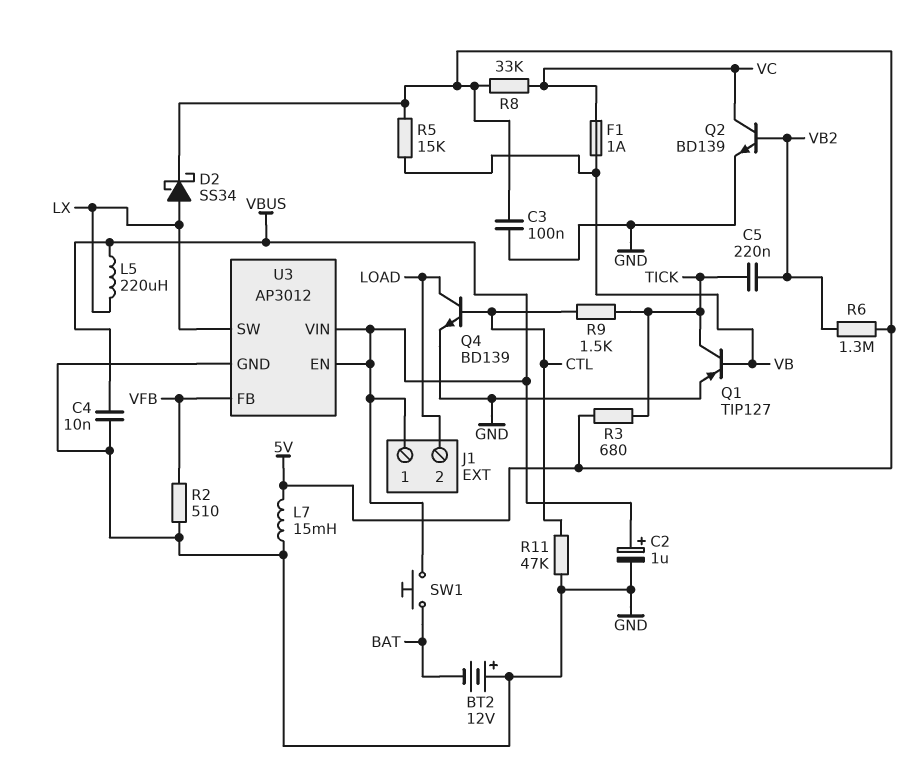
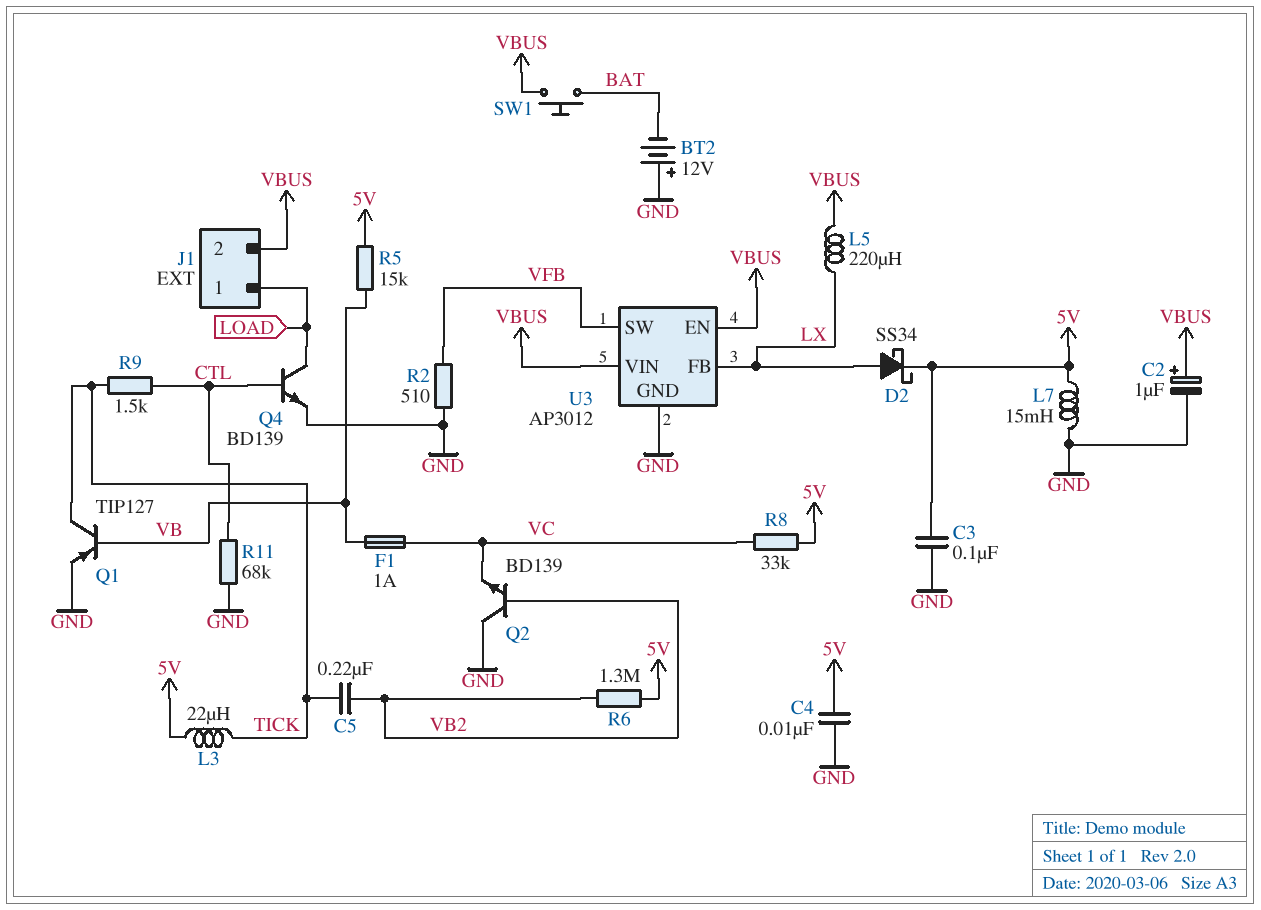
C4: 10nF (GND, VBUS) -> 10nF (5V, GND)
J1 pin 1: VBUS -> LOAD
J1 pin 2: LOAD -> VBUS
L3: none -> 22uH (5V, TICK)
Q2: NPN BD139 (B VB2, C VC, E GND) -> NPN BD139 (B VB2, C GND, E VC)
R3: 680 (5V, TICK) -> none
R11: 47k (CTL, GND) -> 68k (CTL, GND)
U3 pin FB: VFB -> LX
U3 pin SW: LX -> VFB

